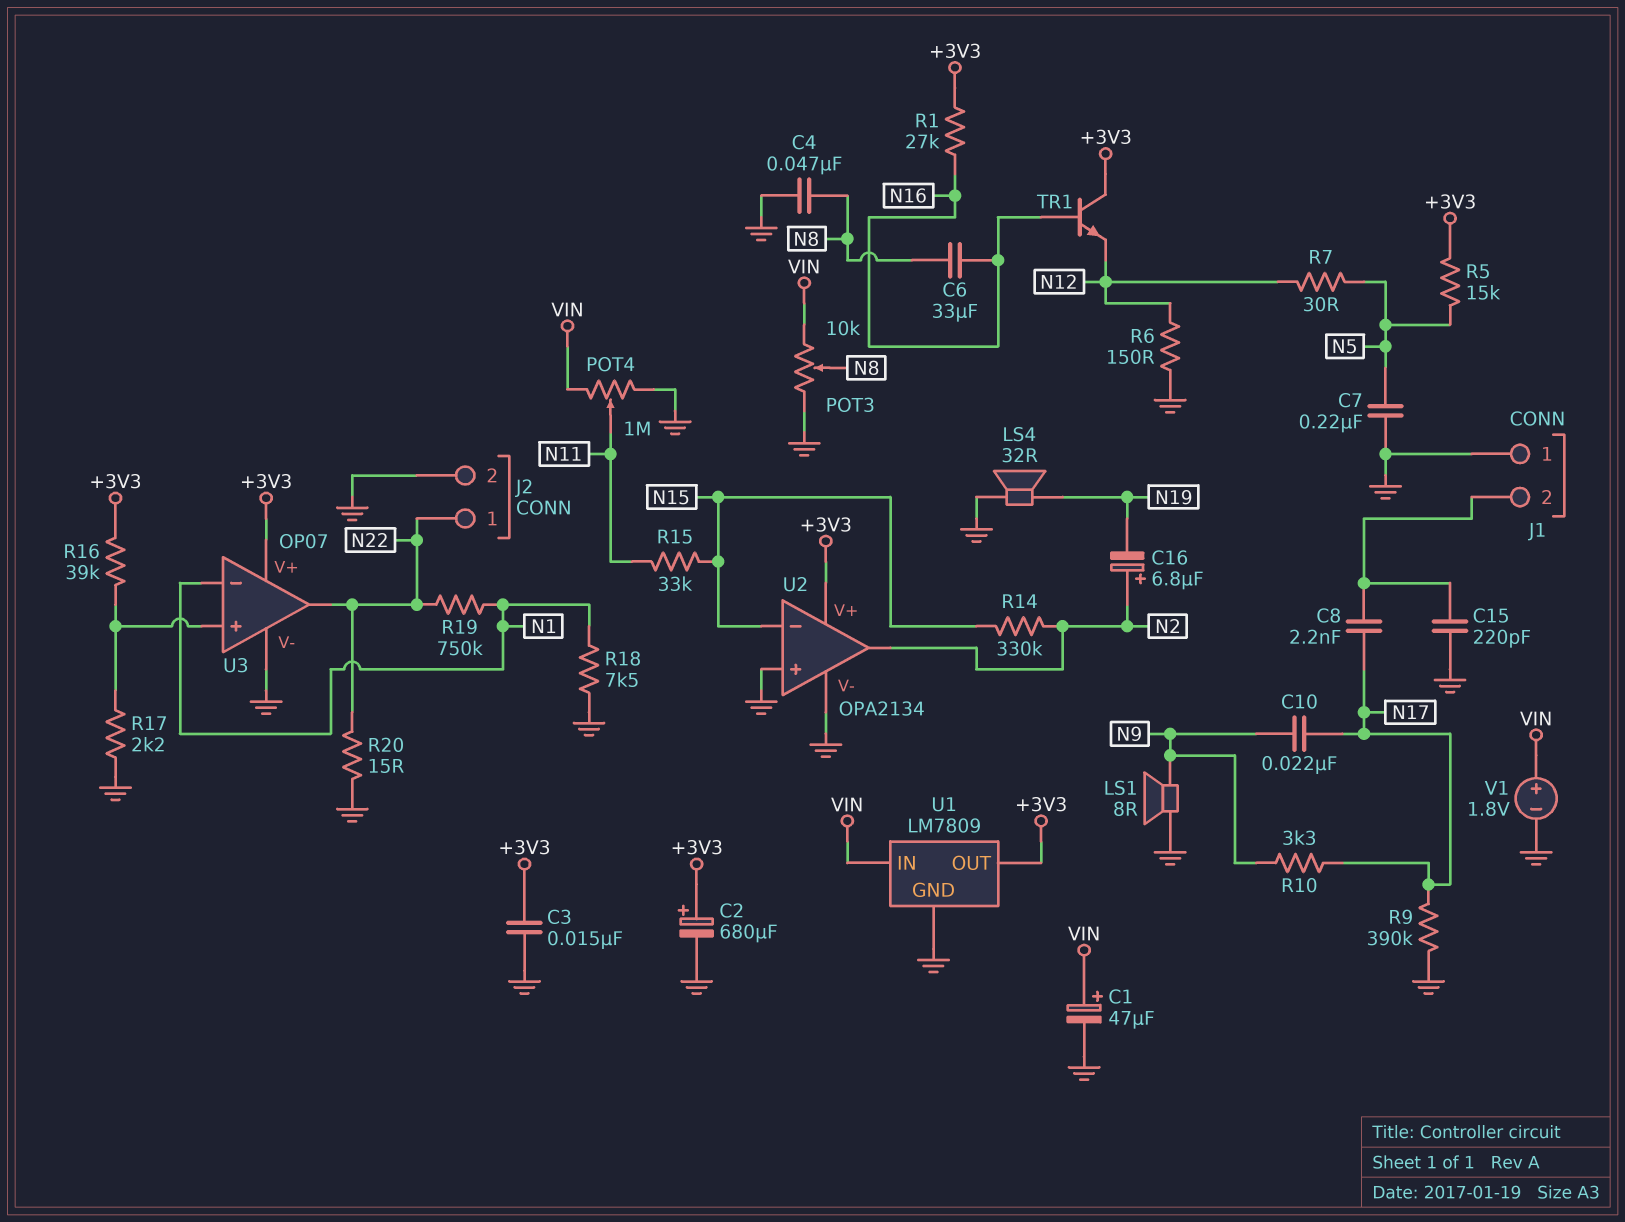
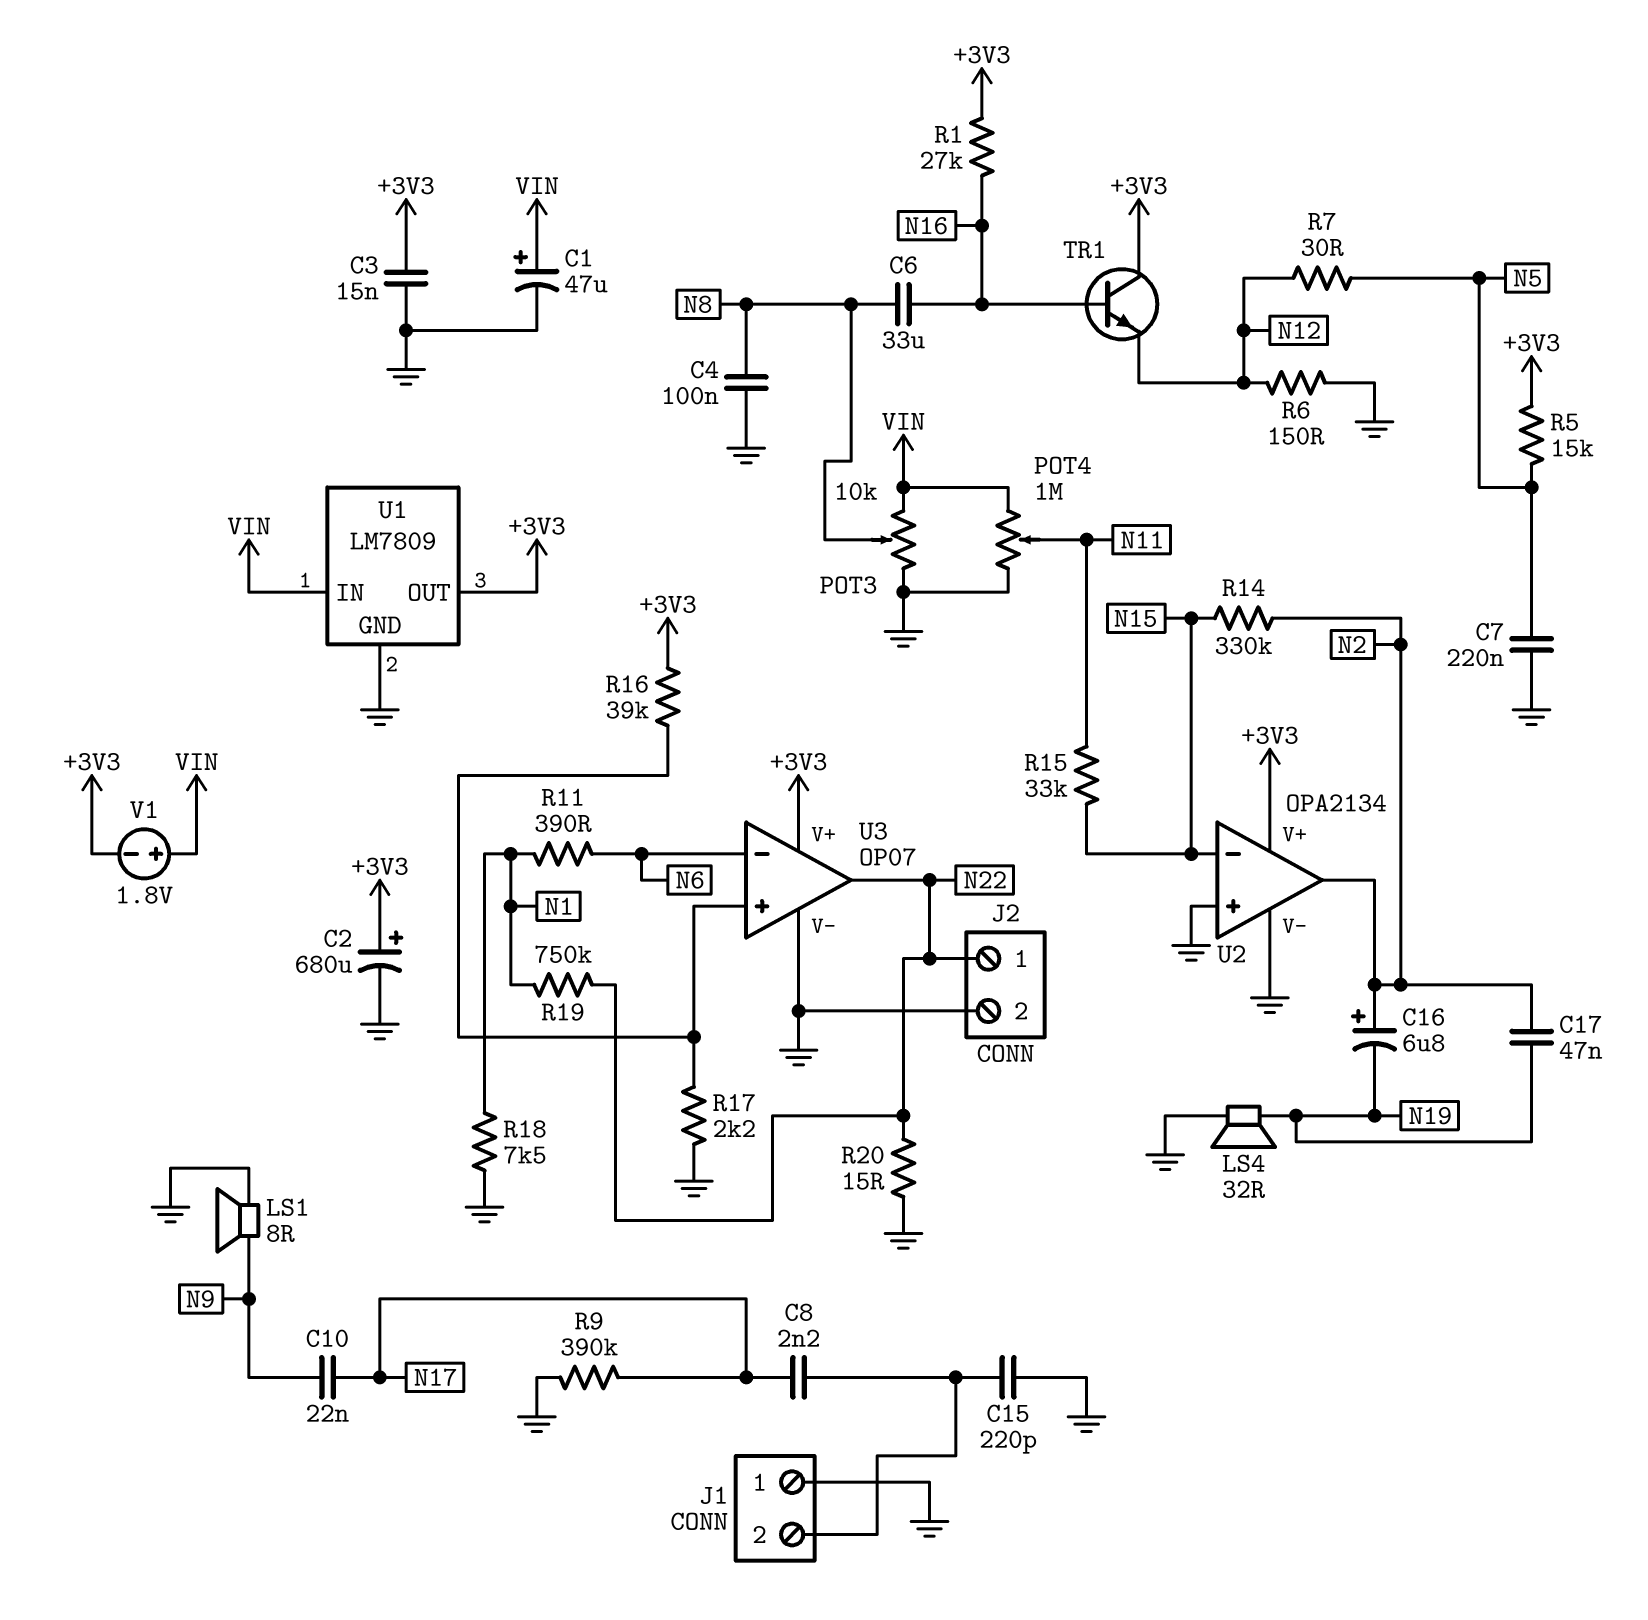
C4: 47nF (GND, N8) -> 100nF (GND, N8)
C17: none -> 47nF (N2, N19)
R10: 3.3k (N9, N17) -> none
R11: none -> 390 (N1, N6)
U3 pin in-: N1 -> N6
V1: 1.8V (plus VIN, minus GND) -> 1.8V (plus VIN, minus +3V3)

